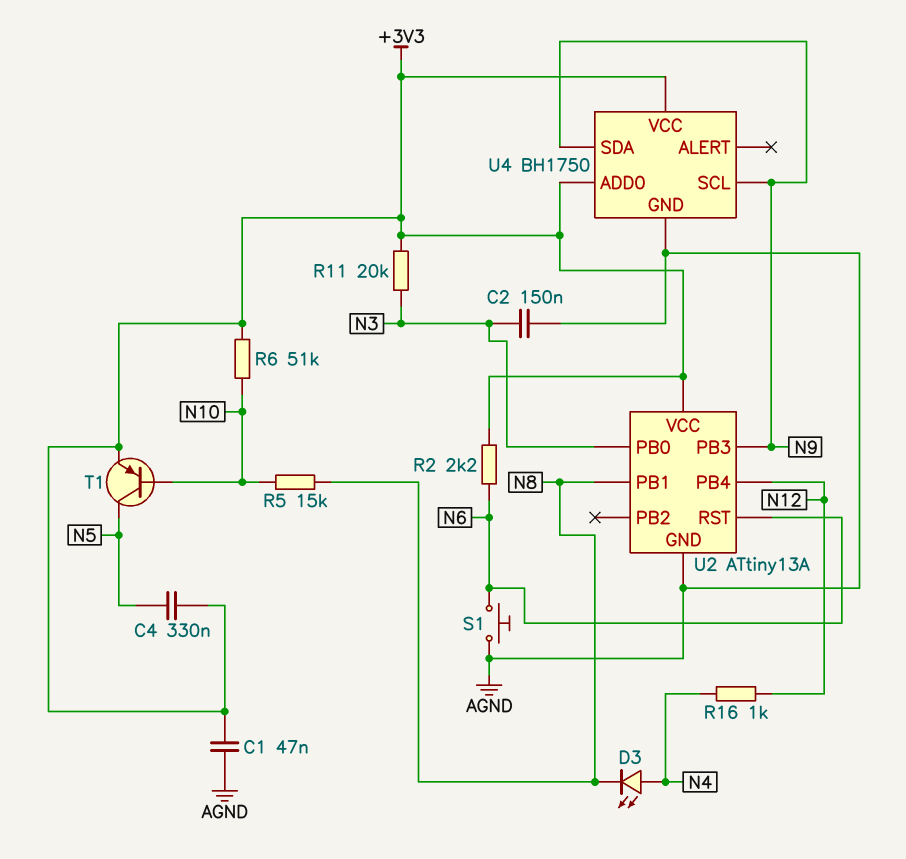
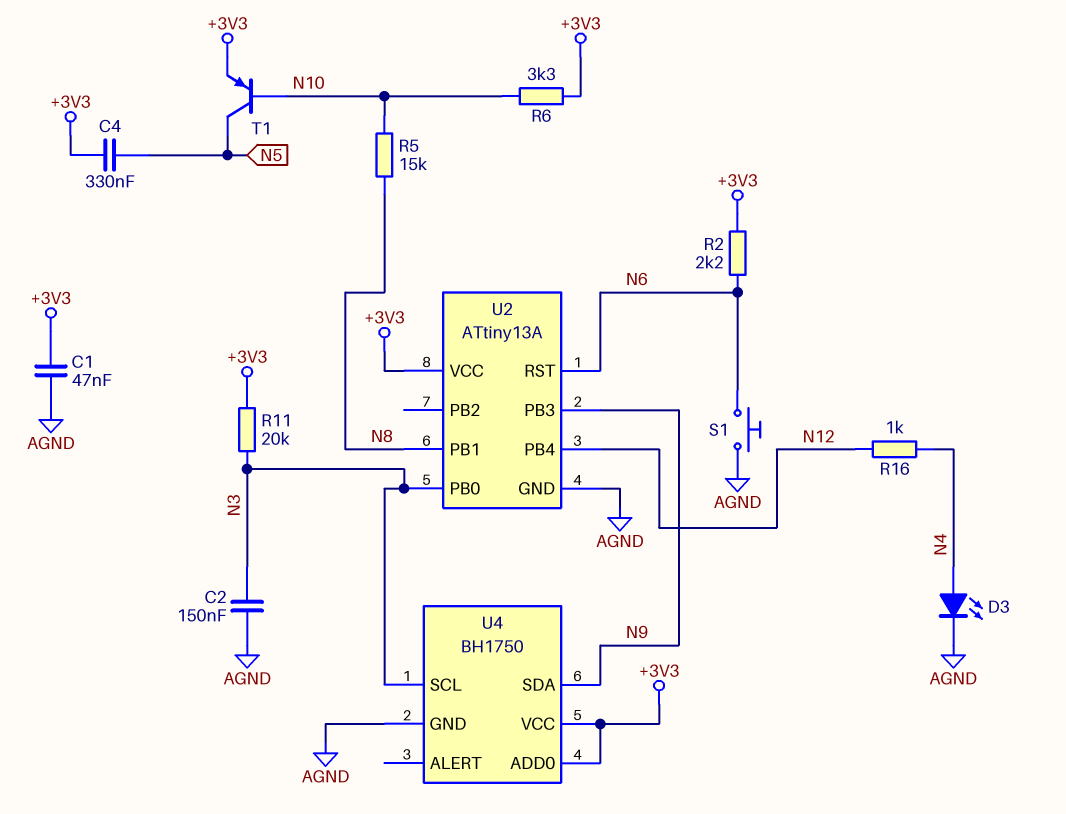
D3: LED (A N4, K N8) -> LED (A N4, K AGND)
R6: 51k (+3V3, N10) -> 3.3k (+3V3, N10)
U4 pin SCL: N9 -> N3

